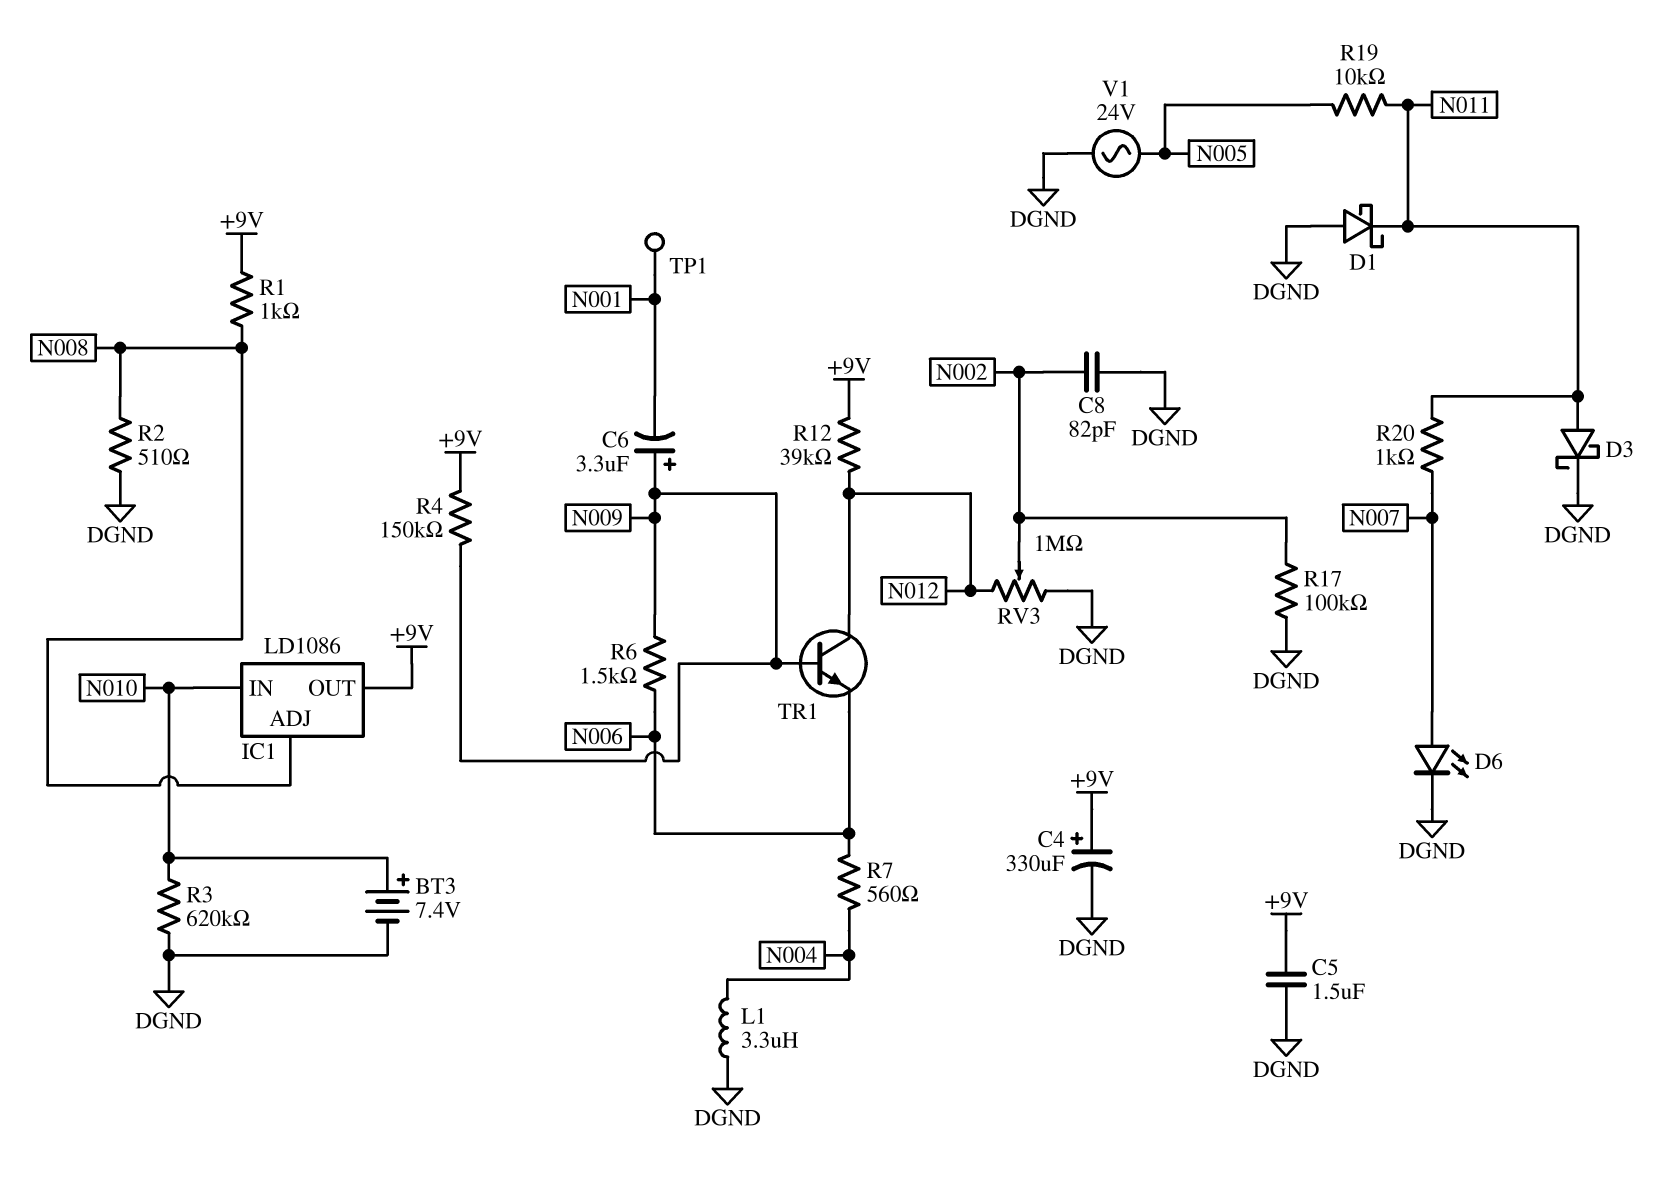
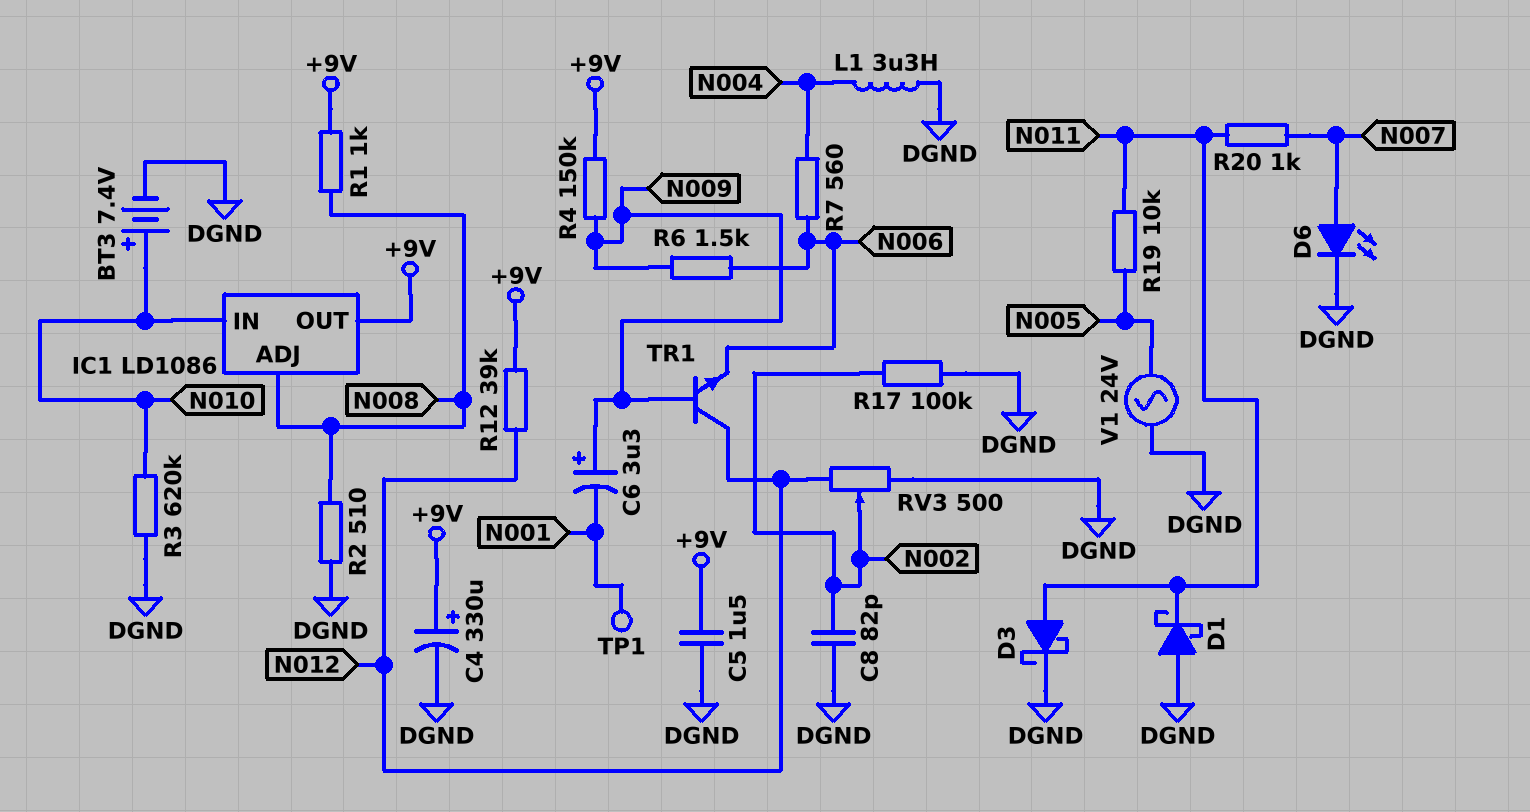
RV3: 1M (DGND, N012, wiper N002) -> 500 (DGND, N012, wiper N002)

